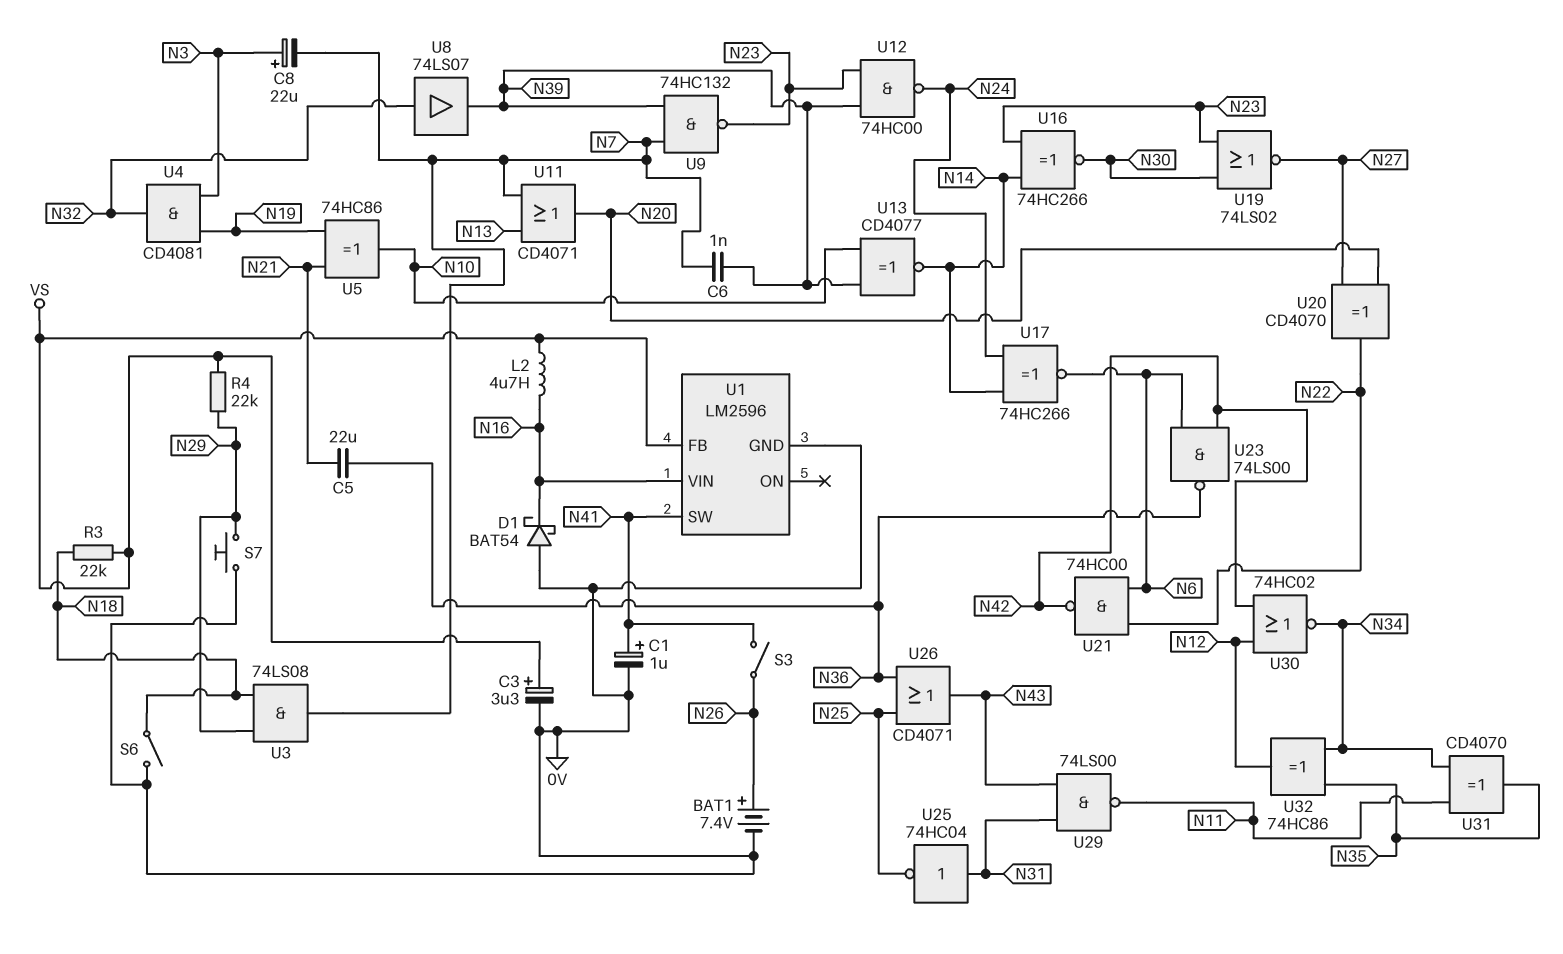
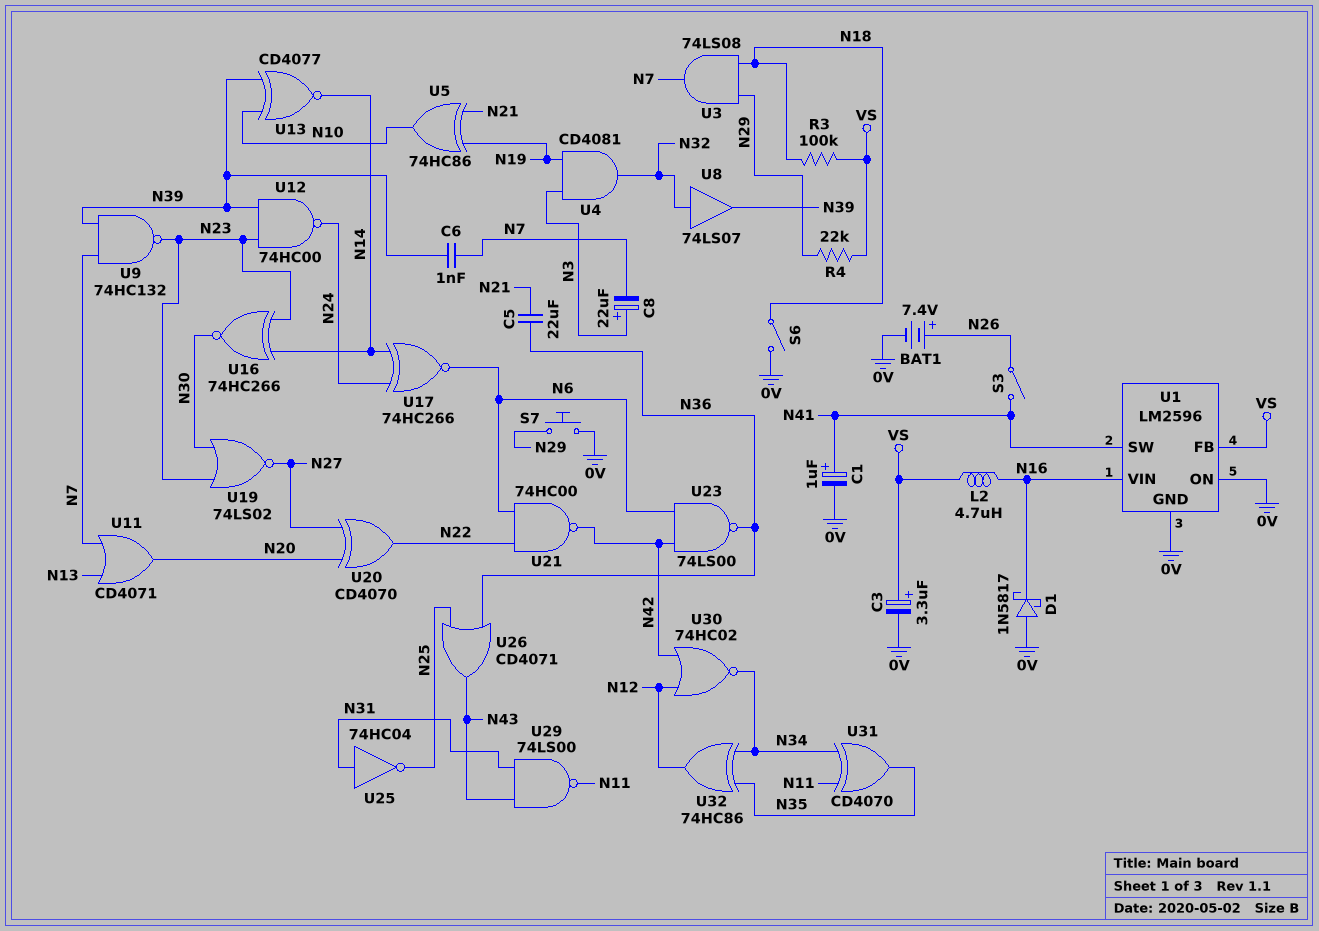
D1: schottky BAT54 (A 0V, K N16) -> schottky 1N5817 (A 0V, K N16)
R3: 22k (N18, VS) -> 100k (N18, VS)
U1 pin ON: none -> 0V

